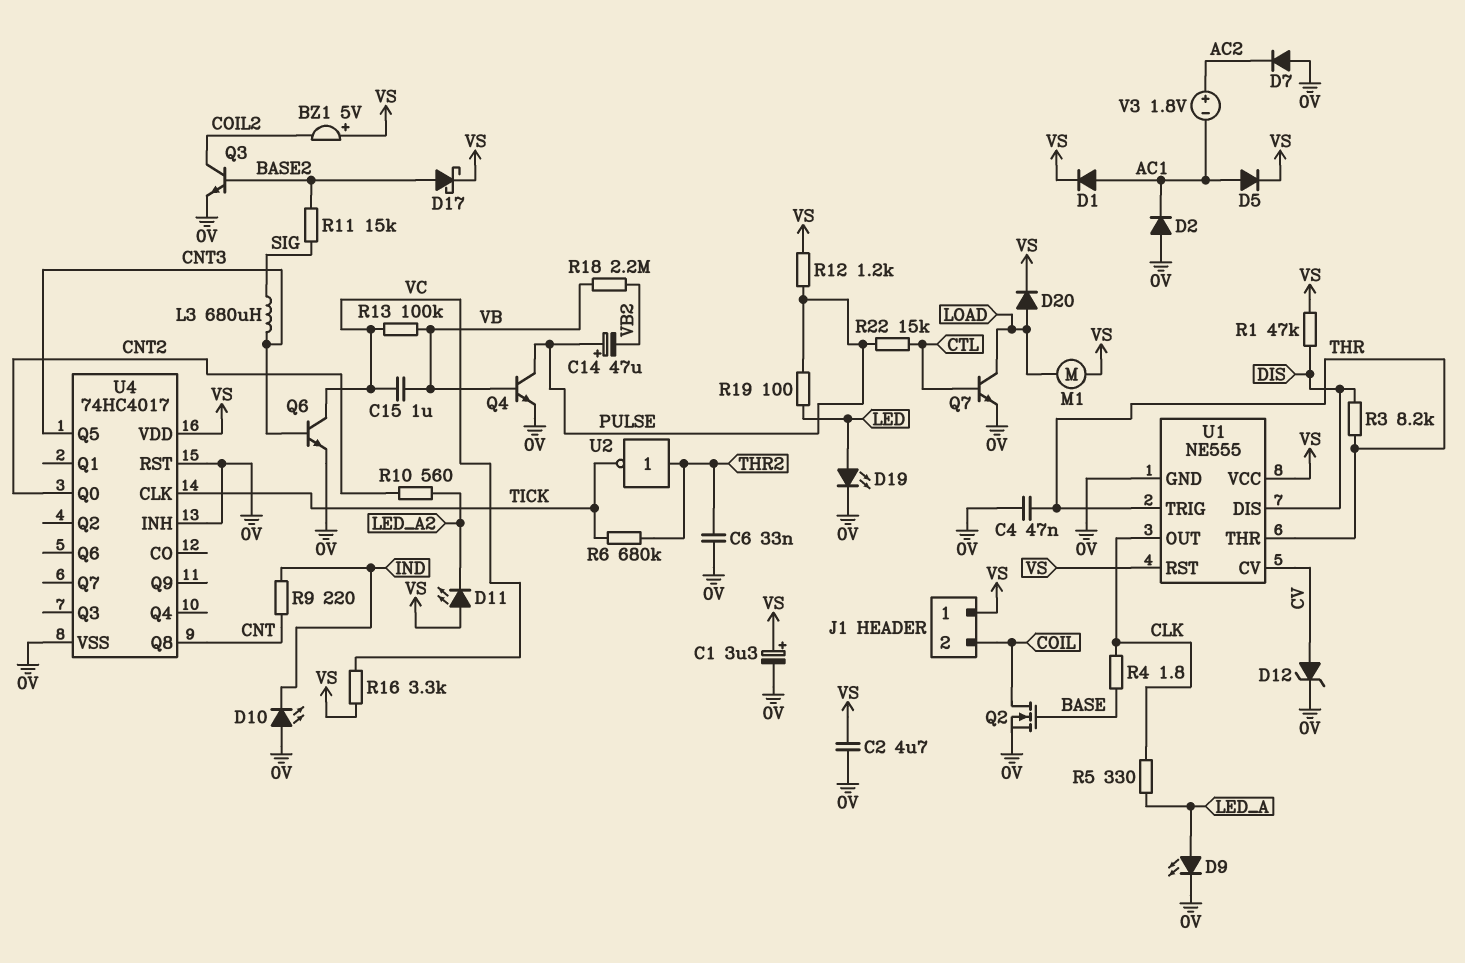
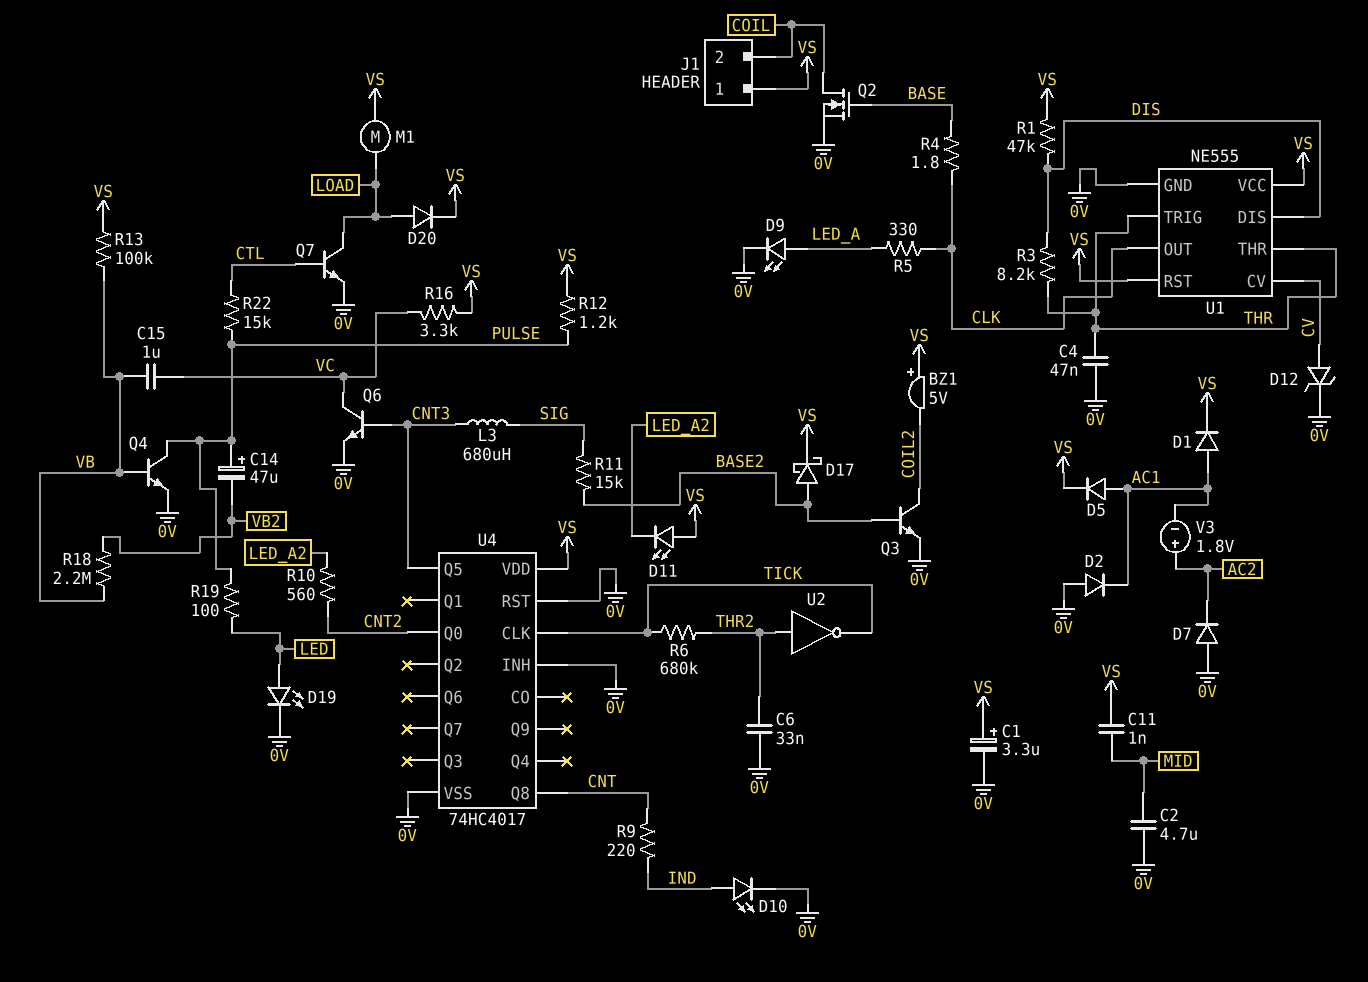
C2: 4.7uF (0V, VS) -> 4.7uF (0V, MID)
C11: none -> 1nF (MID, VS)
D10: LED (A 0V, K IND) -> LED (A IND, K 0V)
R13: 100k (VB, VC) -> 100k (VB, VS)

